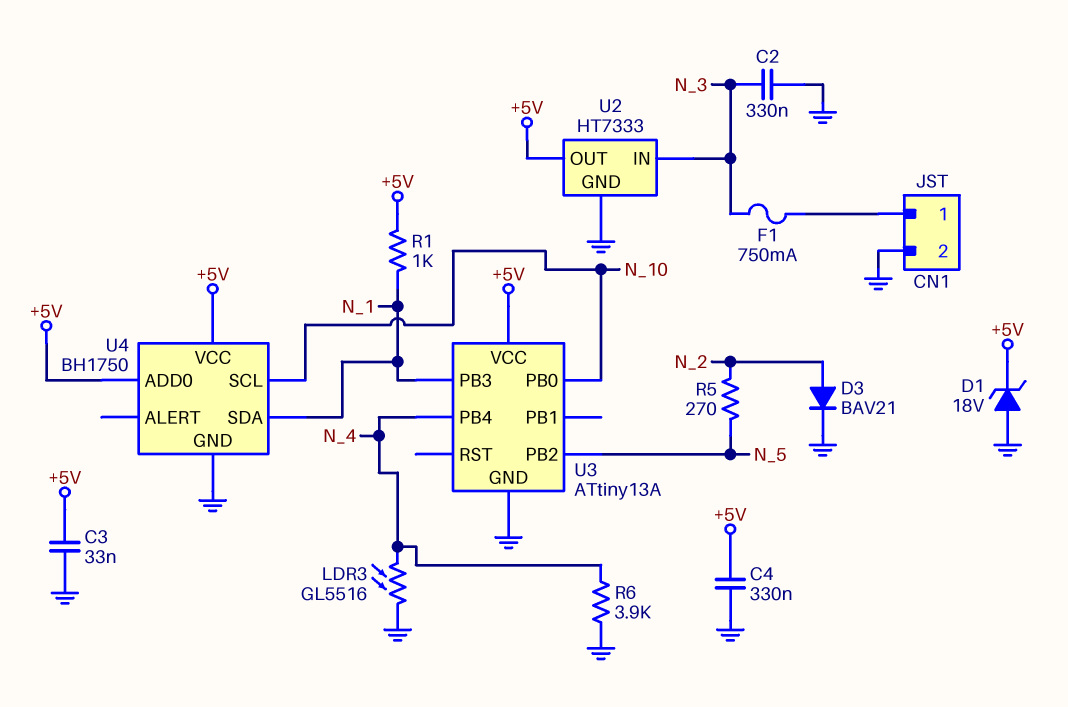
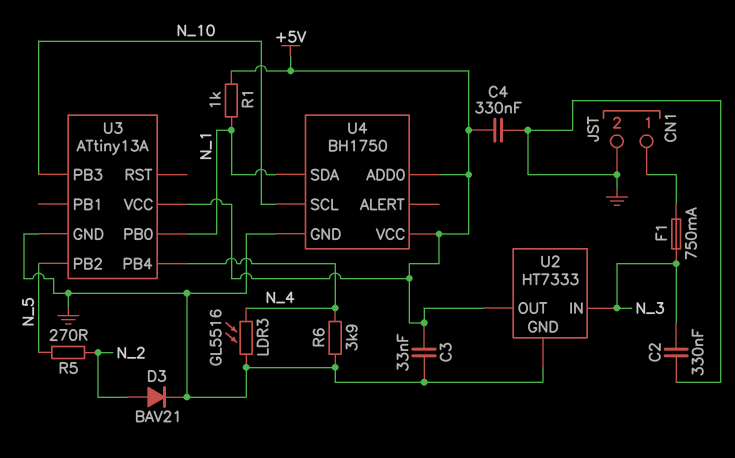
D1: zener 18V (A GND, K +5V) -> none
U3 pin PB0: N_10 -> N_1
U3 pin PB3: N_1 -> N_10

